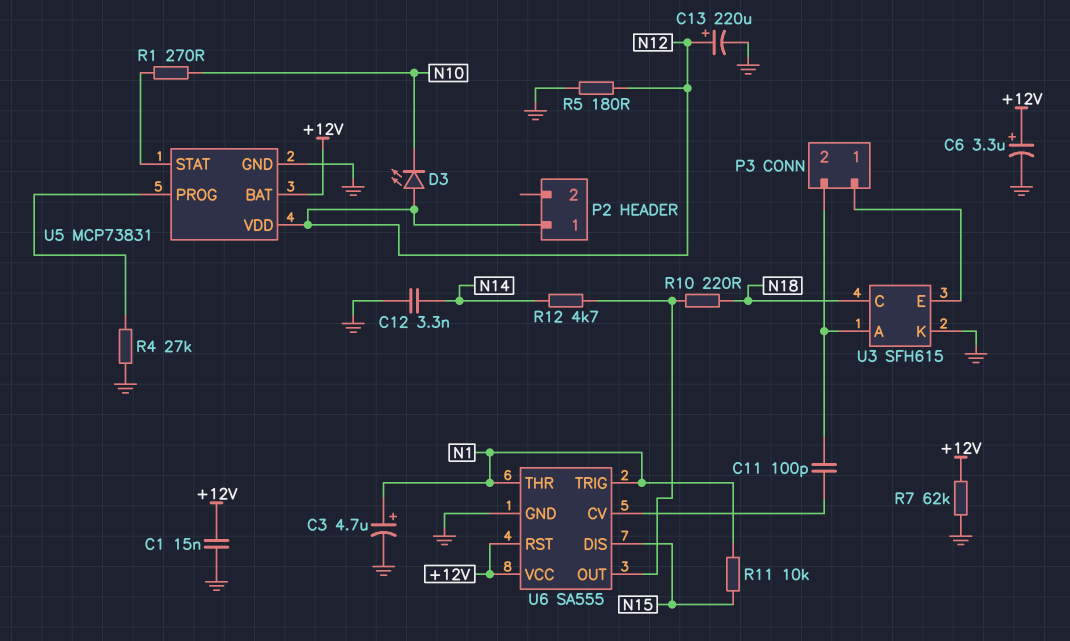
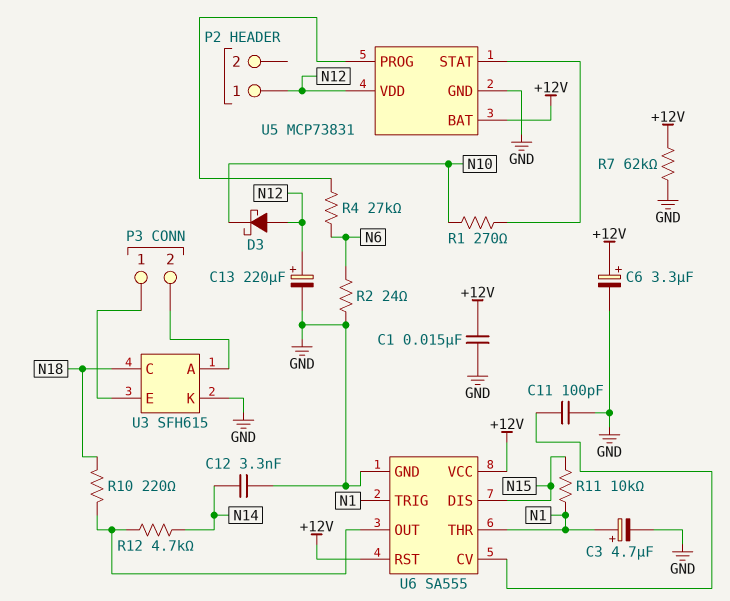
C11: 100pF (P3/2, U6/CV) -> 100pF (GND, U6/CV)
D3: LED (A N12, K N10) -> schottky (A N12, K N10)
R2: none -> 24 (GND, N6)
R4: 27k (GND, U5/PROG) -> 27k (N6, U5/PROG)
R5: 180 (GND, N12) -> none

